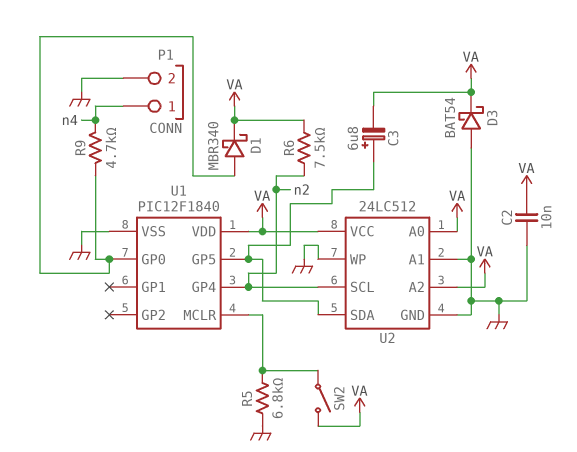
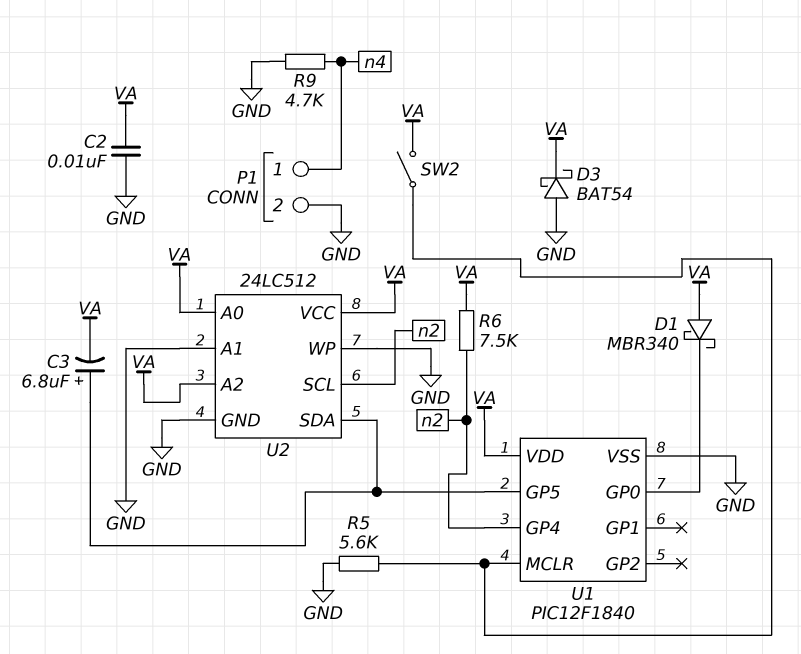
D1: schottky MBR340 (A U1/GP0, K VA) -> schottky MBR340 (A VA, K U1/GP0)
R5: 6.8k (GND, U1/MCLR) -> 5.6k (GND, U1/MCLR)
R9: 4.7k (U1/GP0, n4) -> 4.7k (GND, n4)

